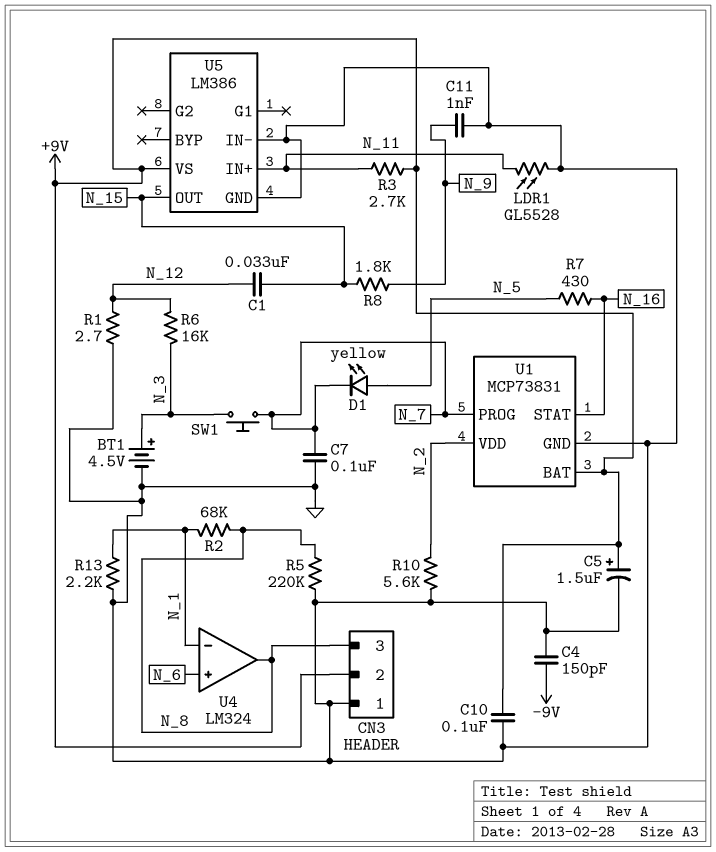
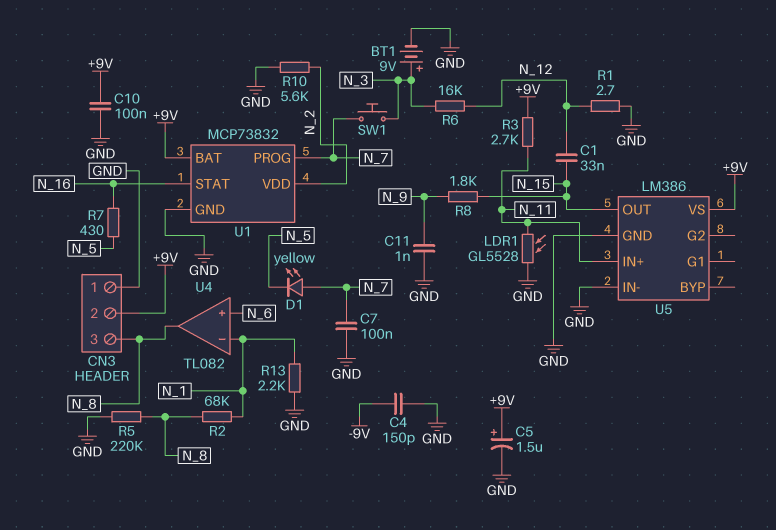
BT1: 4.5V (plus N_3, minus GND) -> 9V (plus N_3, minus GND)
D1: LED yellow (A N_5, K N_7) -> LED yellow (A N_7, K N_5)
U1: MCP73831 -> MCP73832
U4: LM324 -> TL082

